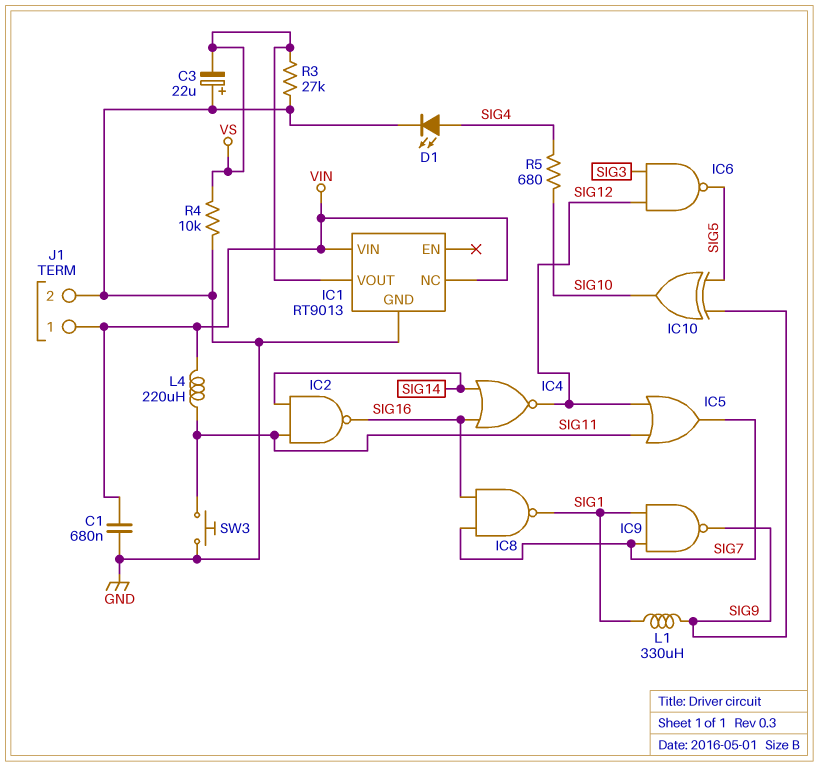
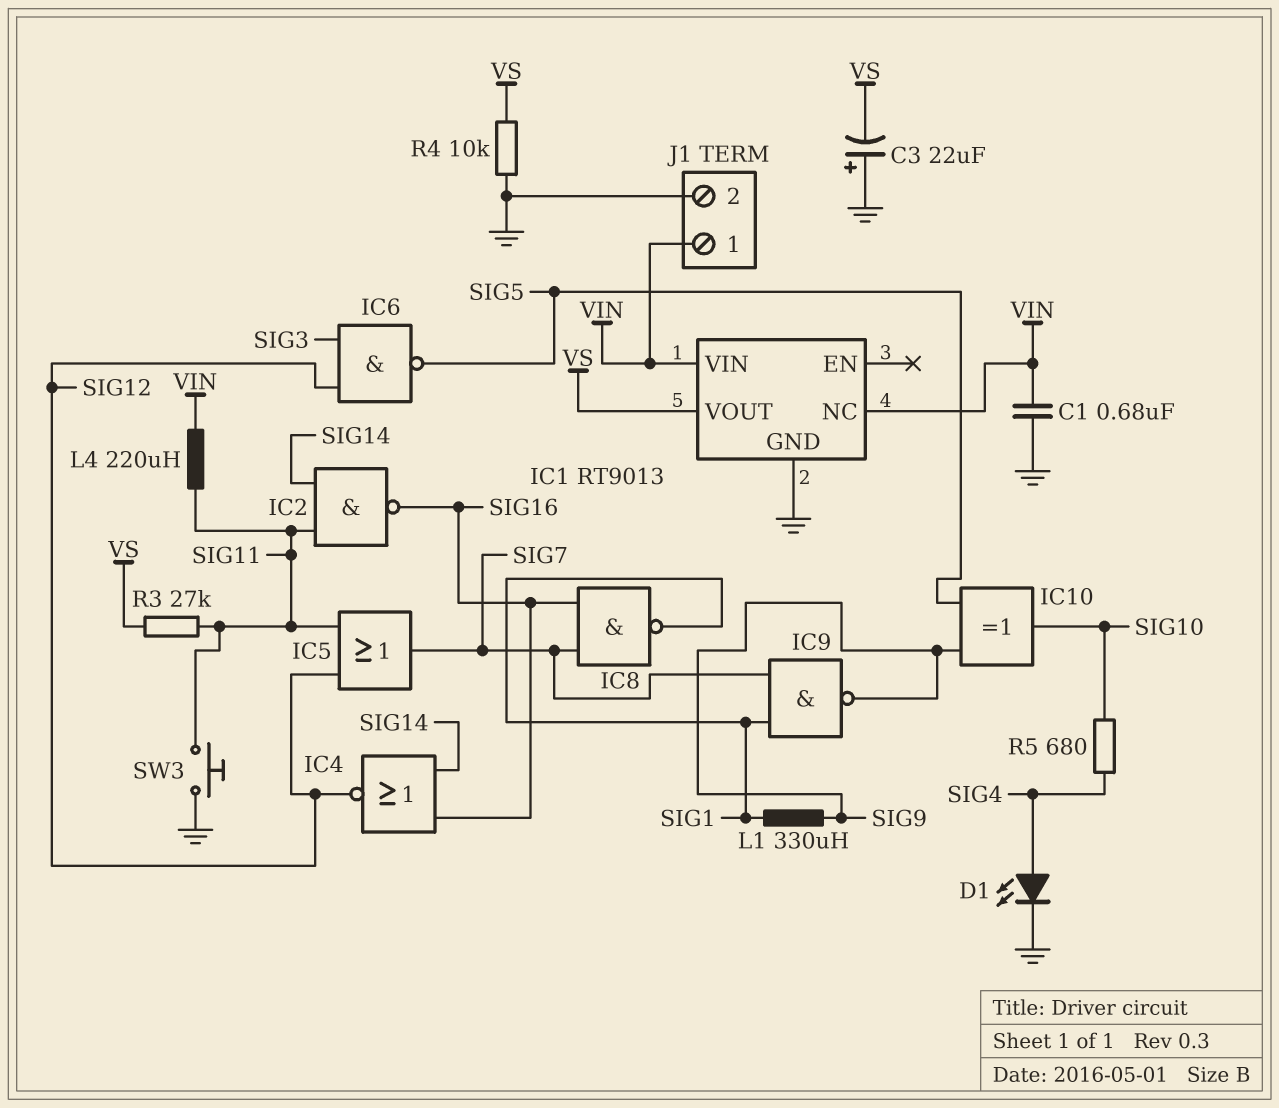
R3: 27k (GND, VS) -> 27k (SIG11, VS)

